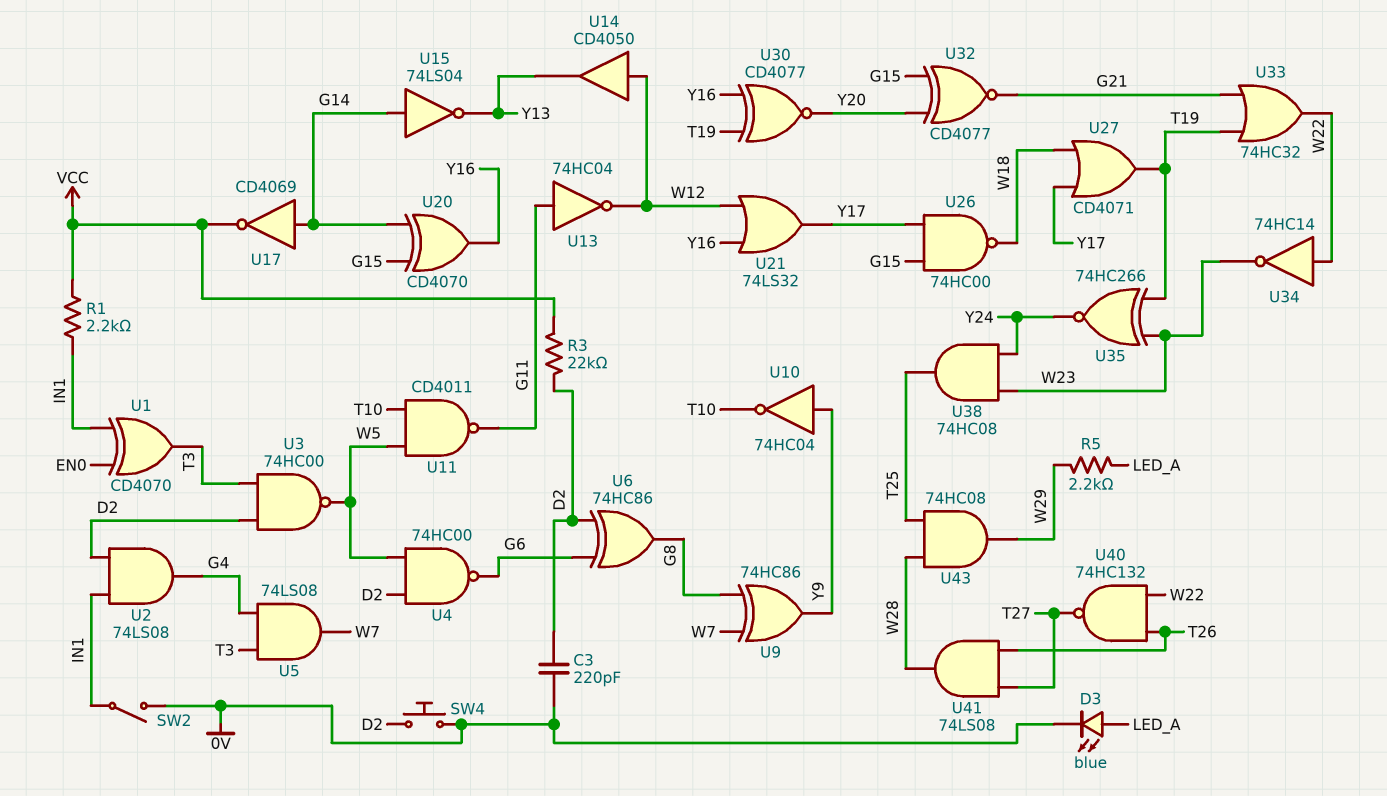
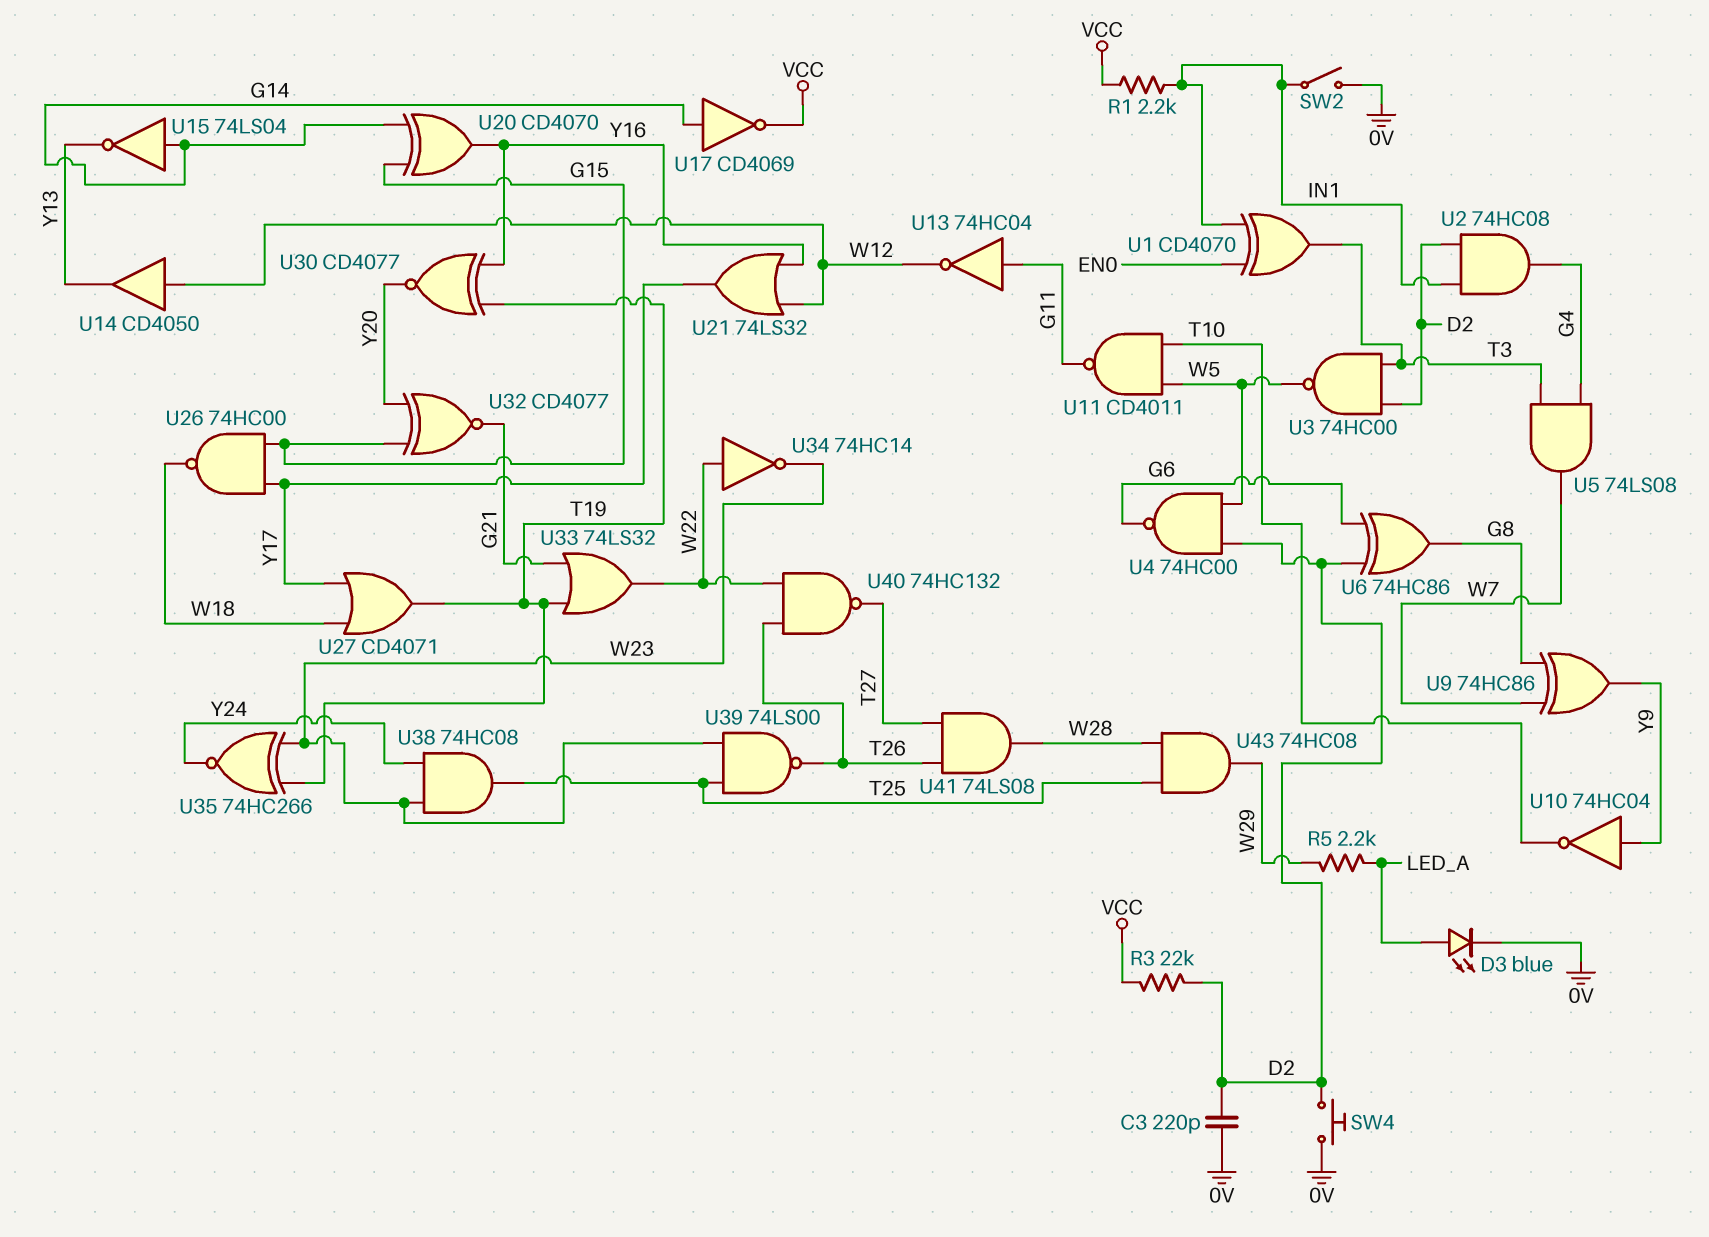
U2: AND 74LS08 (in D2, in IN1, out G4) -> AND 74HC08 (in D2, in IN1, out G4)
U33: OR 74HC32 (in G21, in T19, out W22) -> OR 74LS32 (in G21, in T19, out W22)
U39: none -> NAND 74LS00 (in T25, in W23, out T26)

